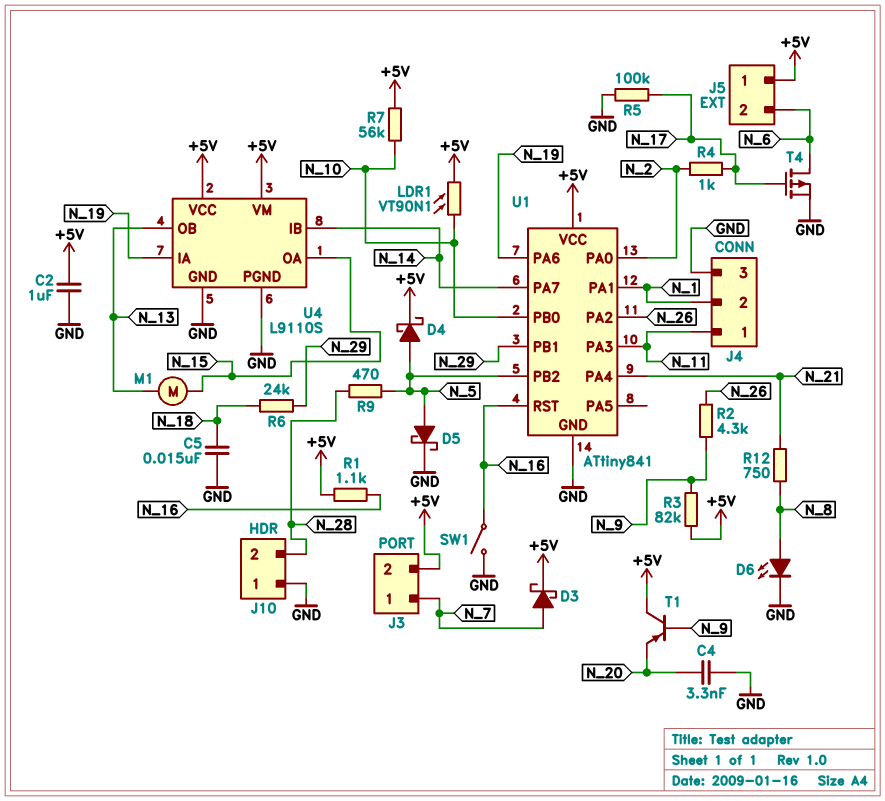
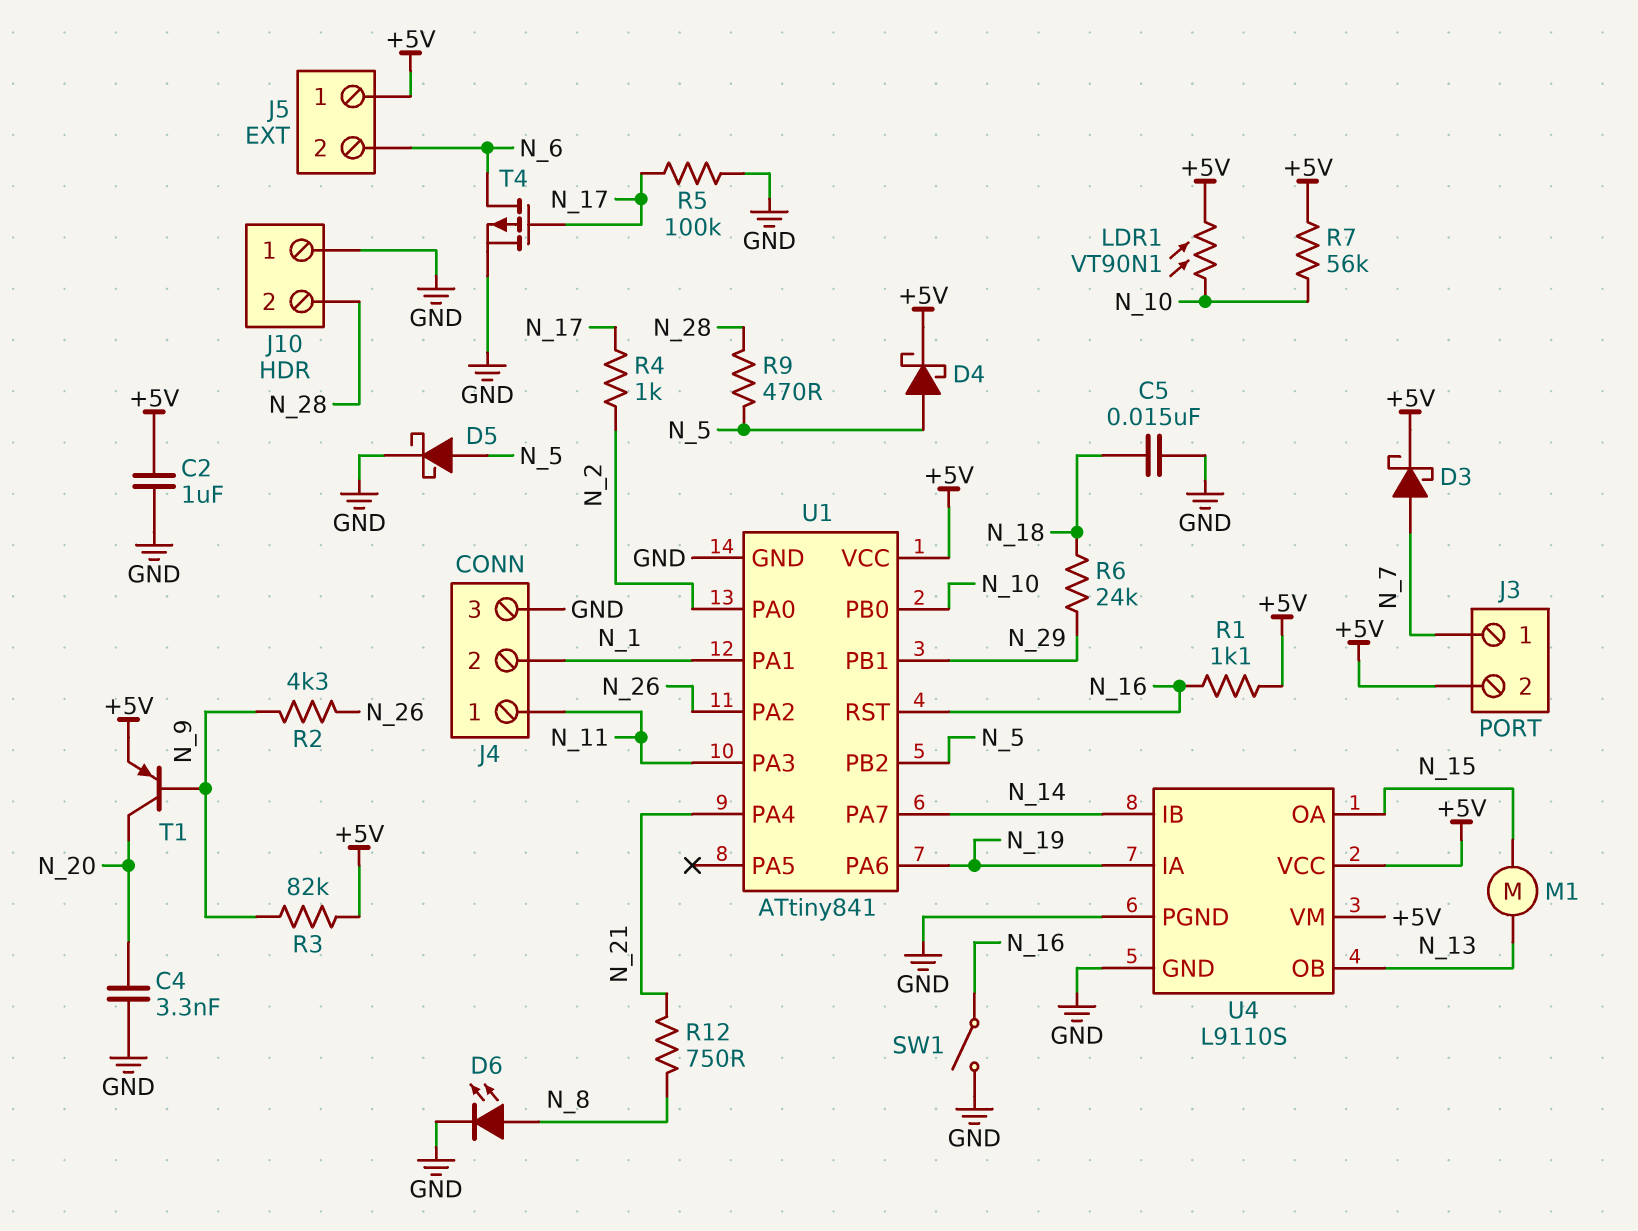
T1: PNP (B N_9, C +5V, E N_20) -> PNP (B N_9, C N_20, E +5V)

